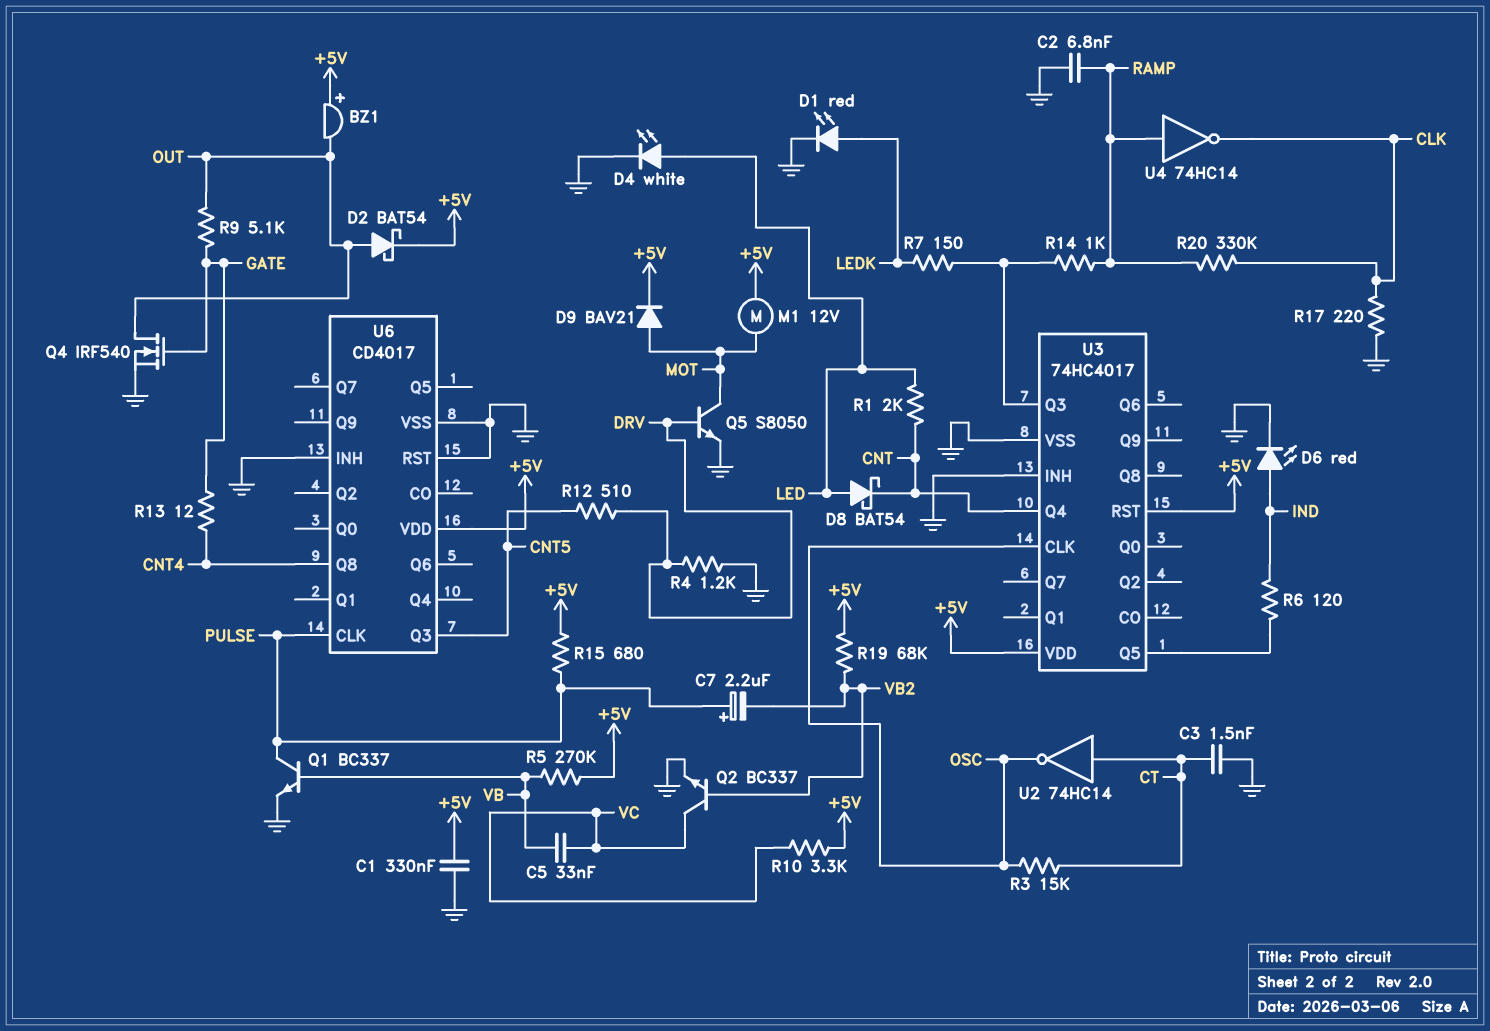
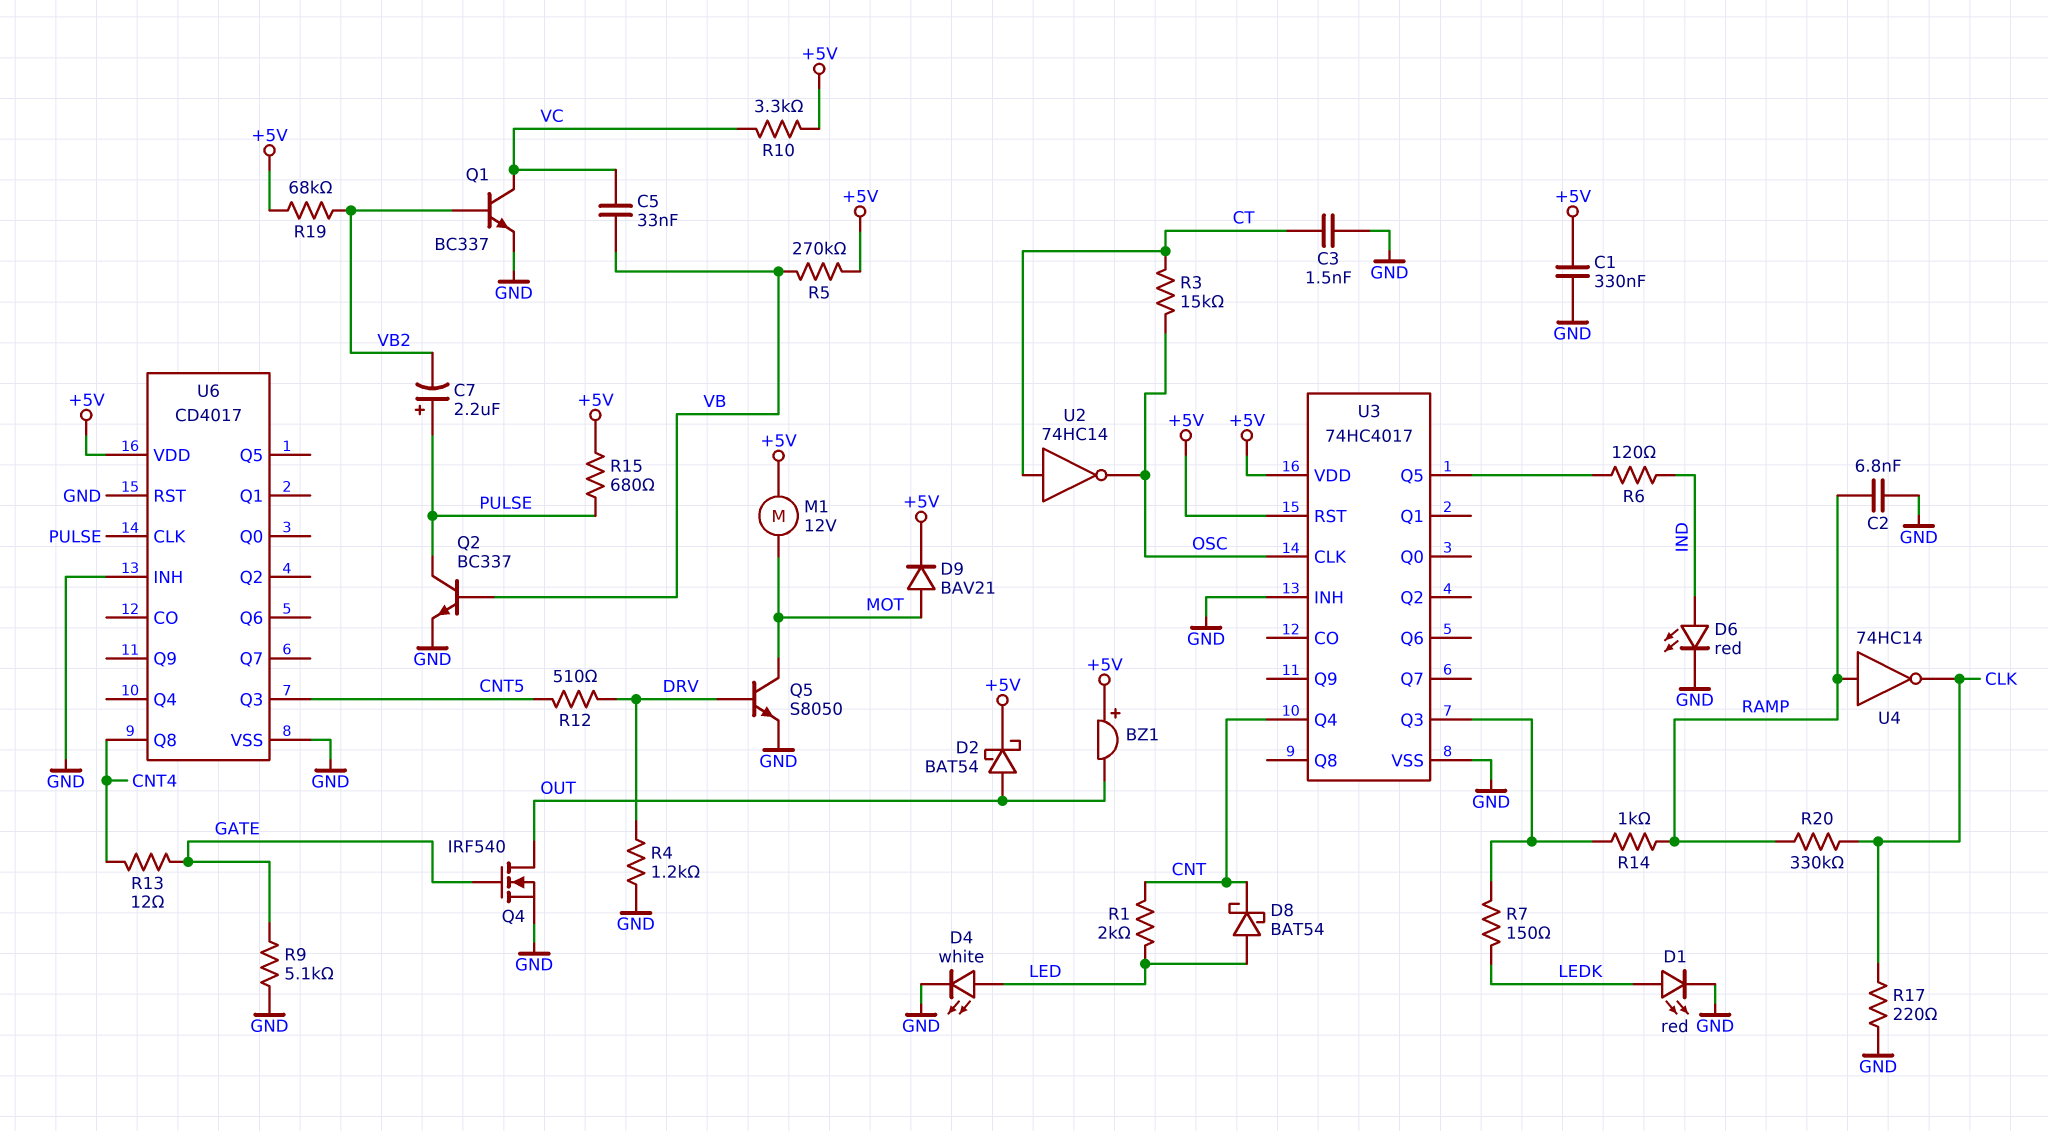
Q1: NPN BC337 (B VB, C PULSE, E GND) -> NPN BC337 (B VB2, C VC, E GND)
Q2: NPN BC337 (B VB2, C VC, E GND) -> NPN BC337 (B VB, C PULSE, E GND)
R9: 5.1k (GATE, OUT) -> 5.1k (GATE, GND)

